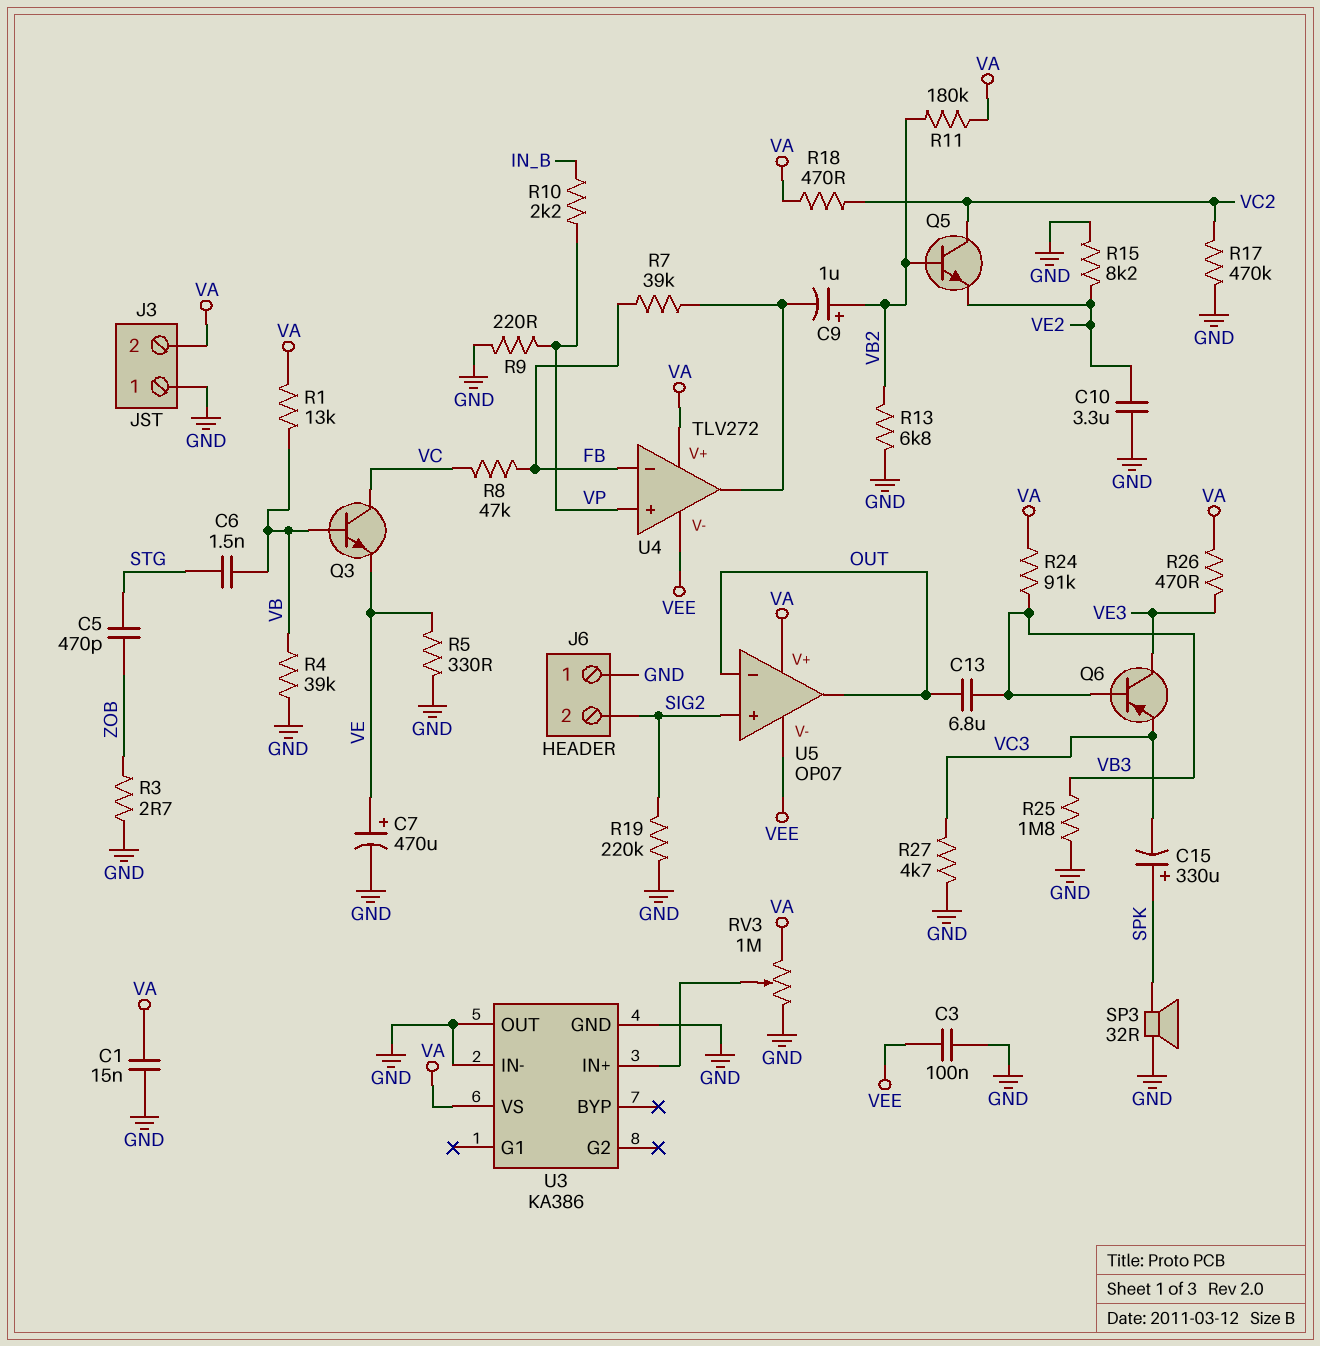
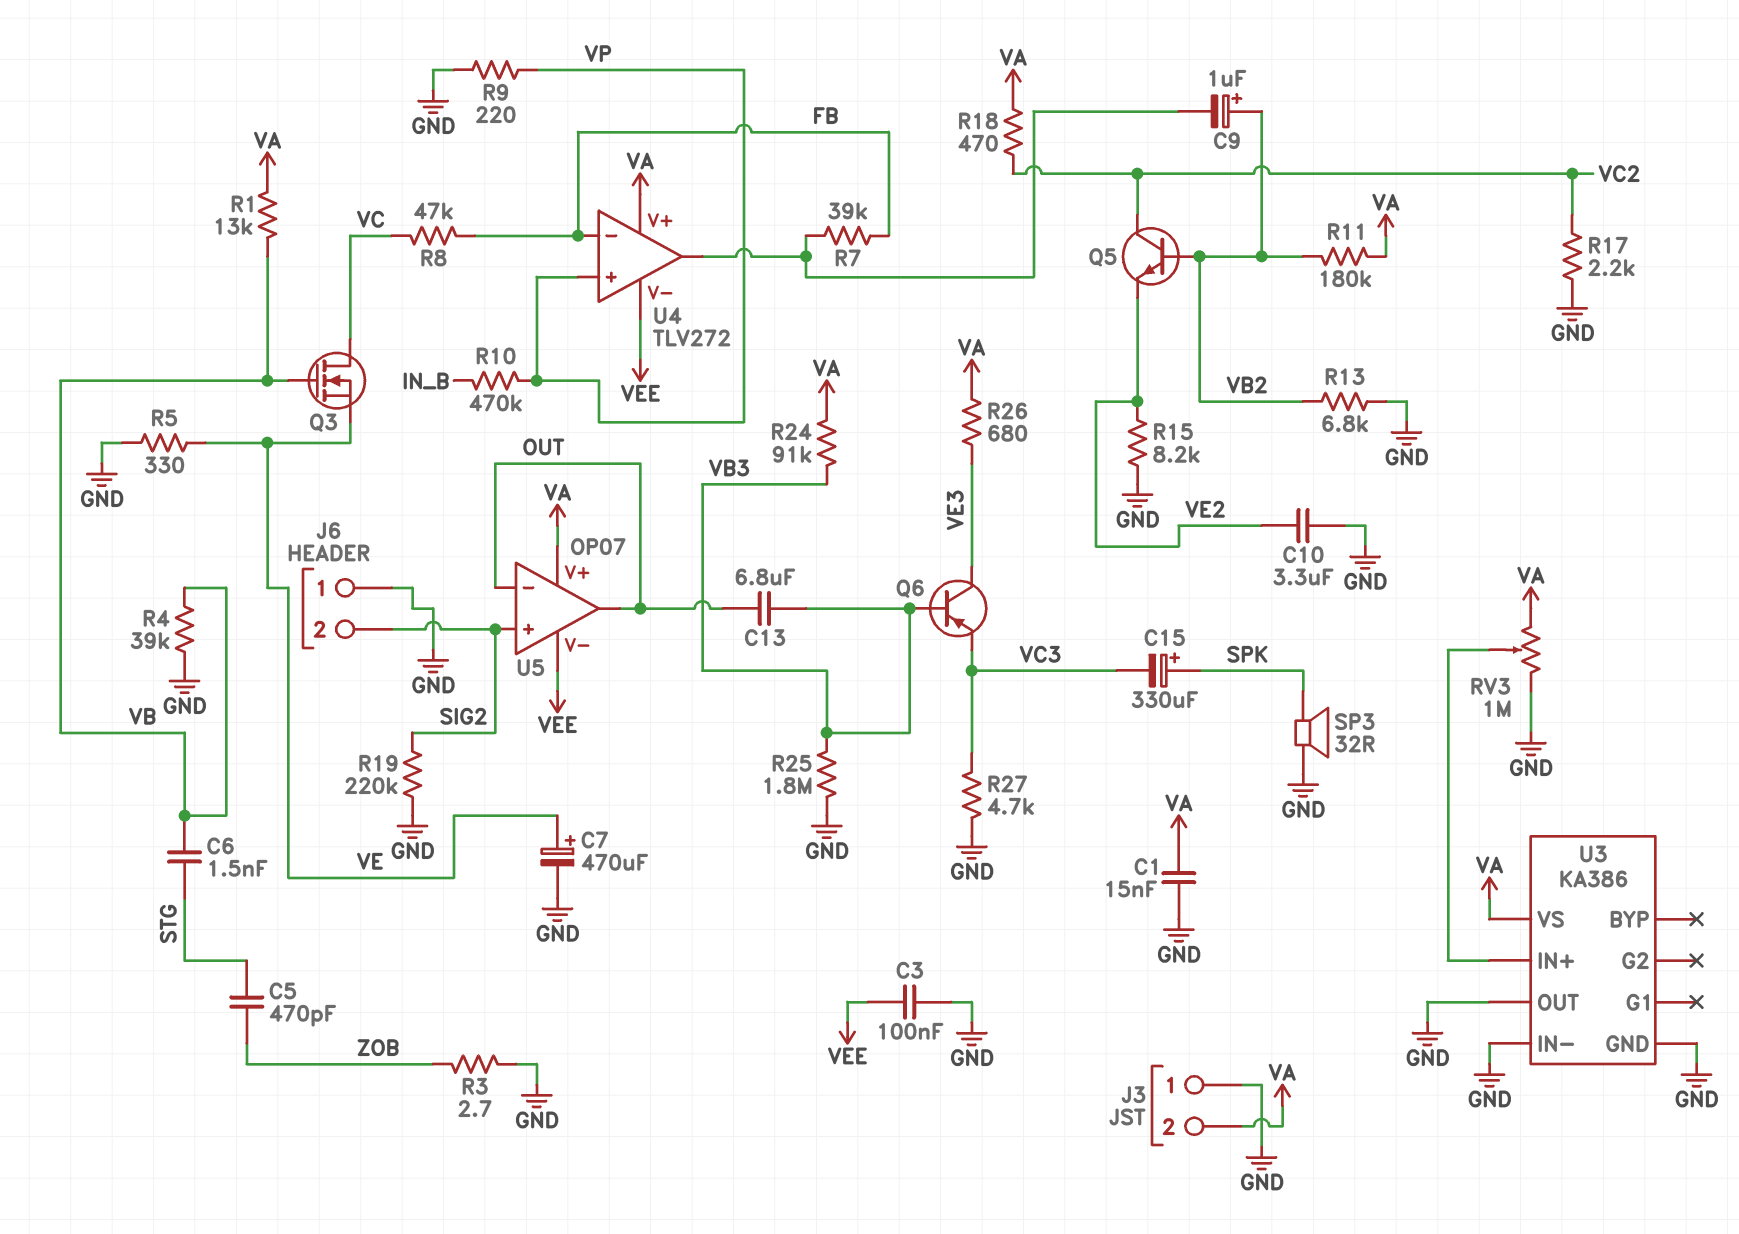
Q3: NPN (B VB, C VC, E VE) -> NMOS (G VB, D VC, S VE)
R10: 2.2k (IN_B, VP) -> 470k (IN_B, VP)
R17: 470k (GND, VC2) -> 2.2k (GND, VC2)
R26: 470 (VA, VE3) -> 680 (VA, VE3)

